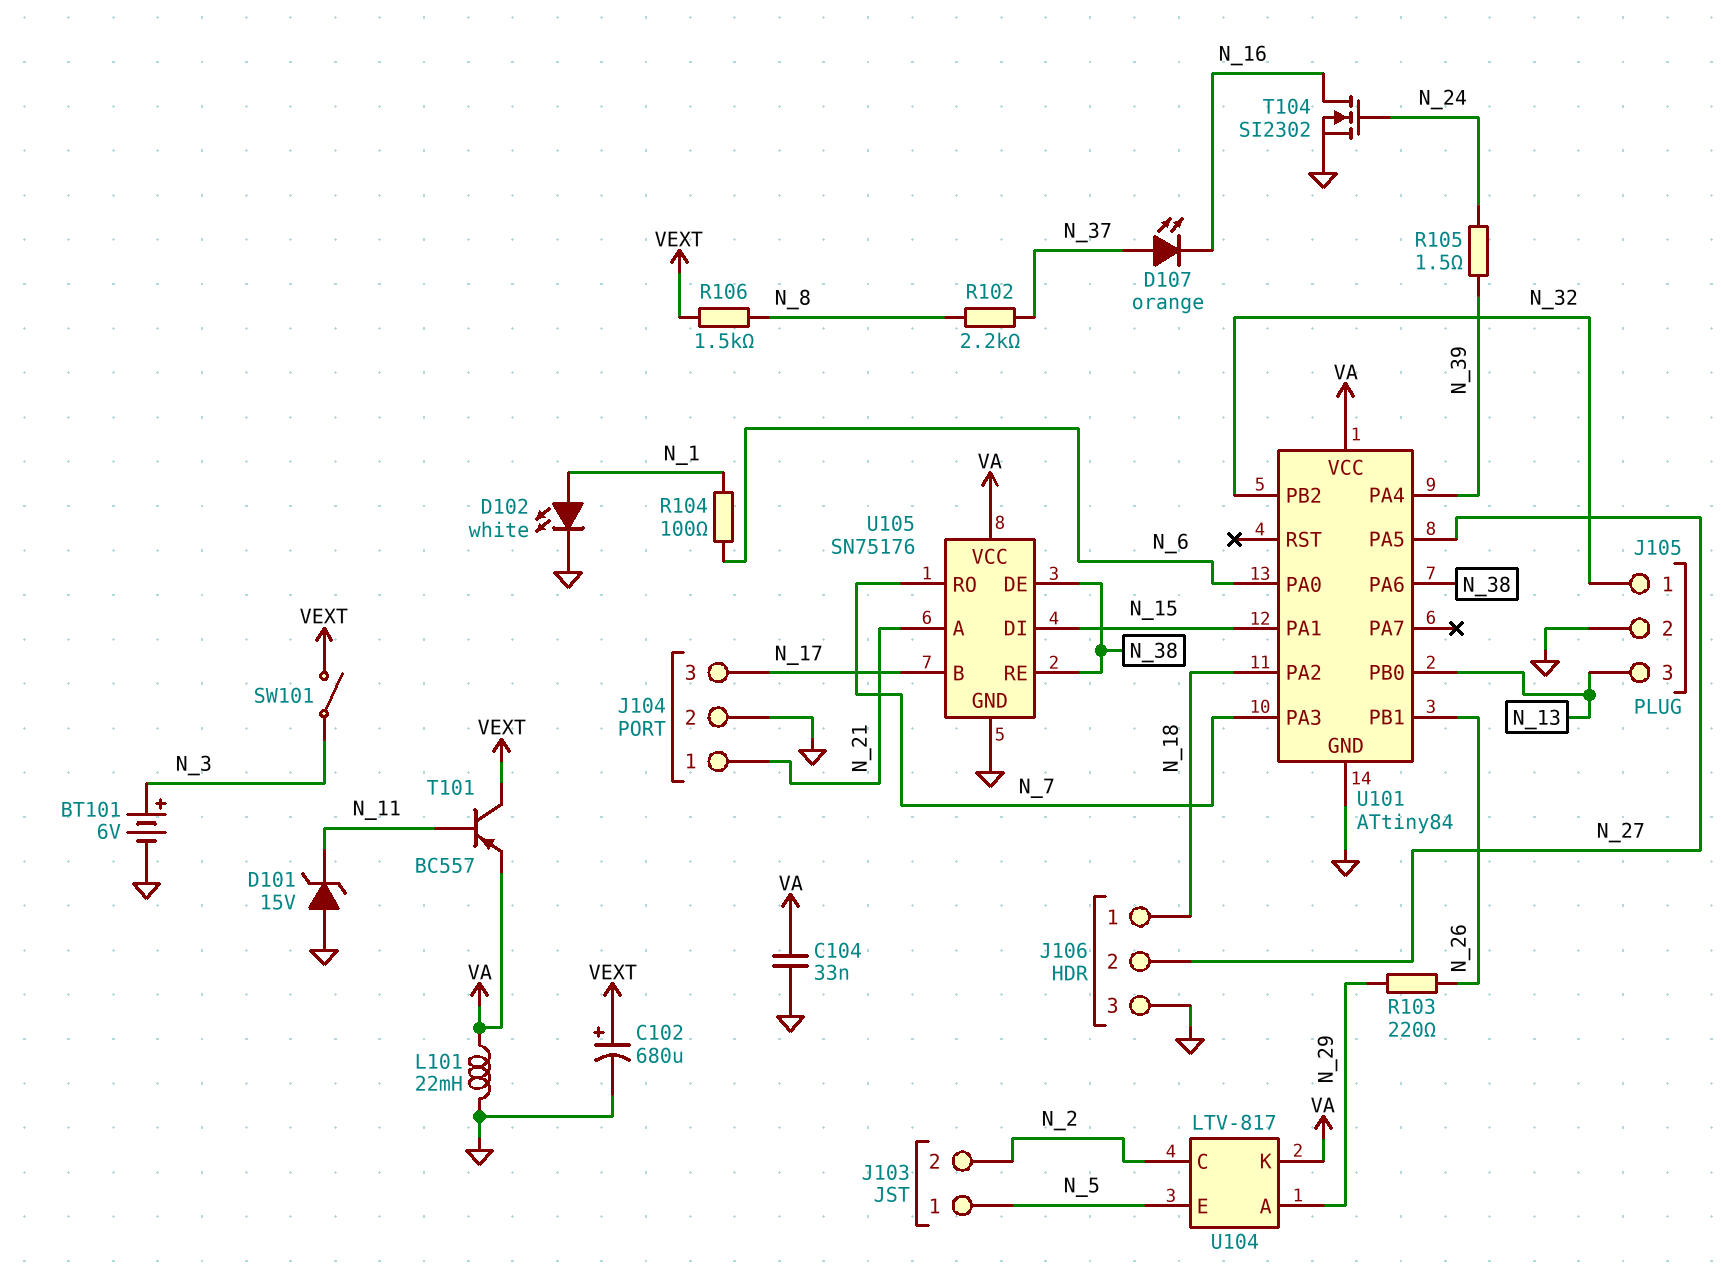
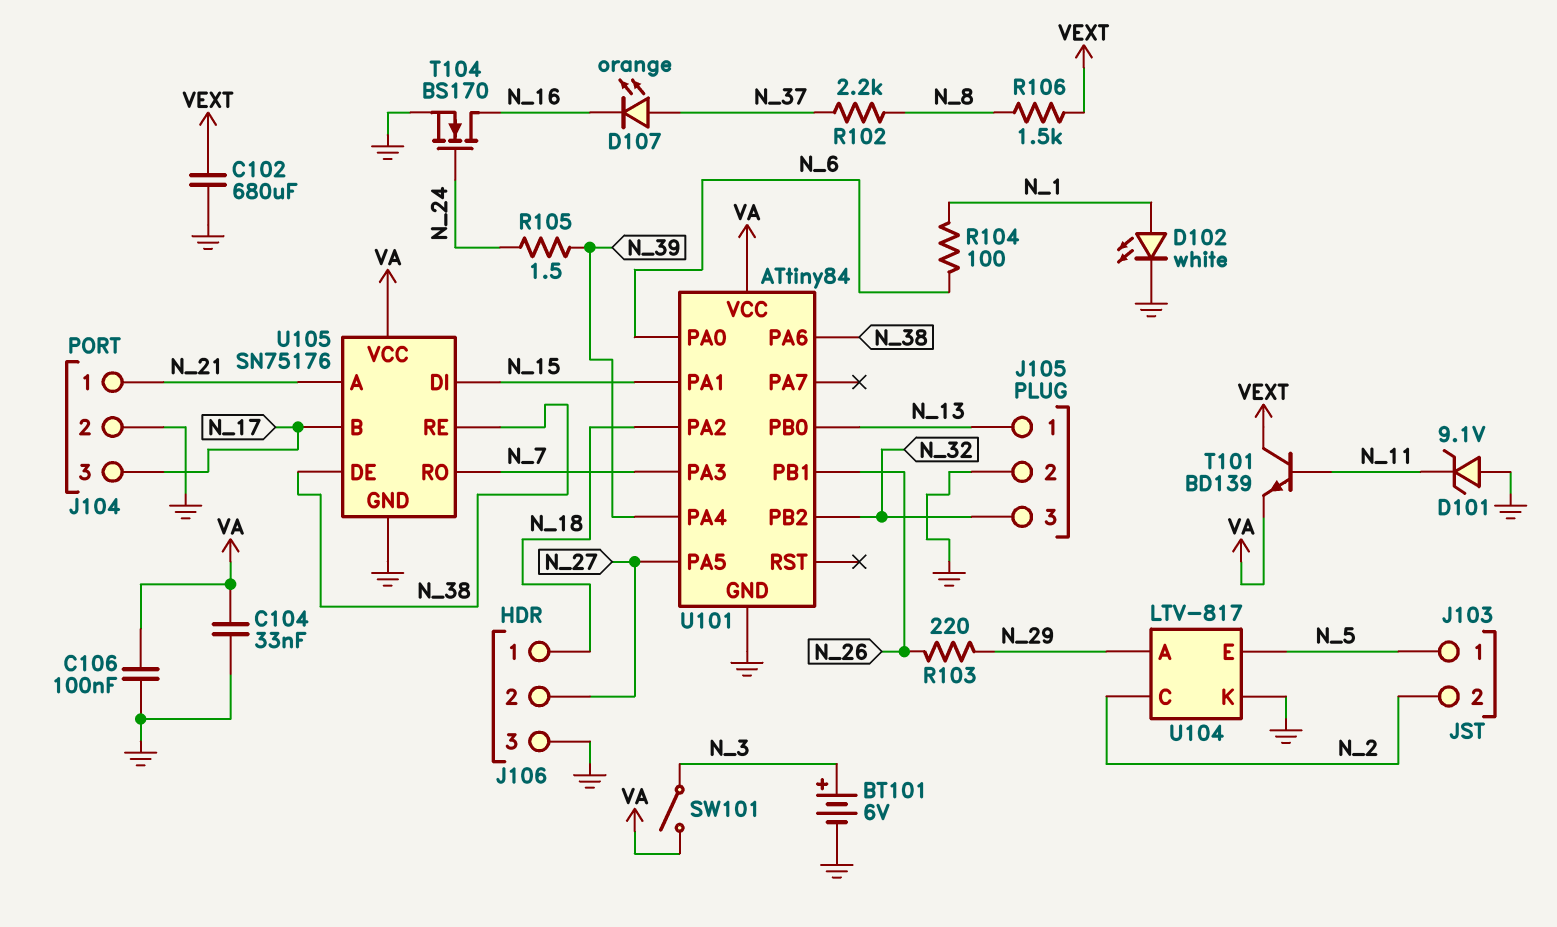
C102: 680uF (plus VEXT, minus GND) -> 680uF (GND, VEXT)
C106: none -> 100nF (GND, VA)
D101: zener 15V (A GND, K N_11) -> zener 9.1V (A GND, K N_11)
J105 pin 1: N_32 -> N_13
J105 pin 3: N_13 -> N_32
L101: 22mH (GND, VA) -> none
SW101: switch (N_3, VEXT) -> switch (N_3, VA)
T101: PNP BC557 (B N_11, C VEXT, E VA) -> NPN BD139 (B N_11, C VEXT, E VA)
T104: NMOS SI2302 (G N_24, D N_16, S GND) -> NMOS BS170 (G N_24, D N_16, S GND)
U104 pin K: VA -> GND

